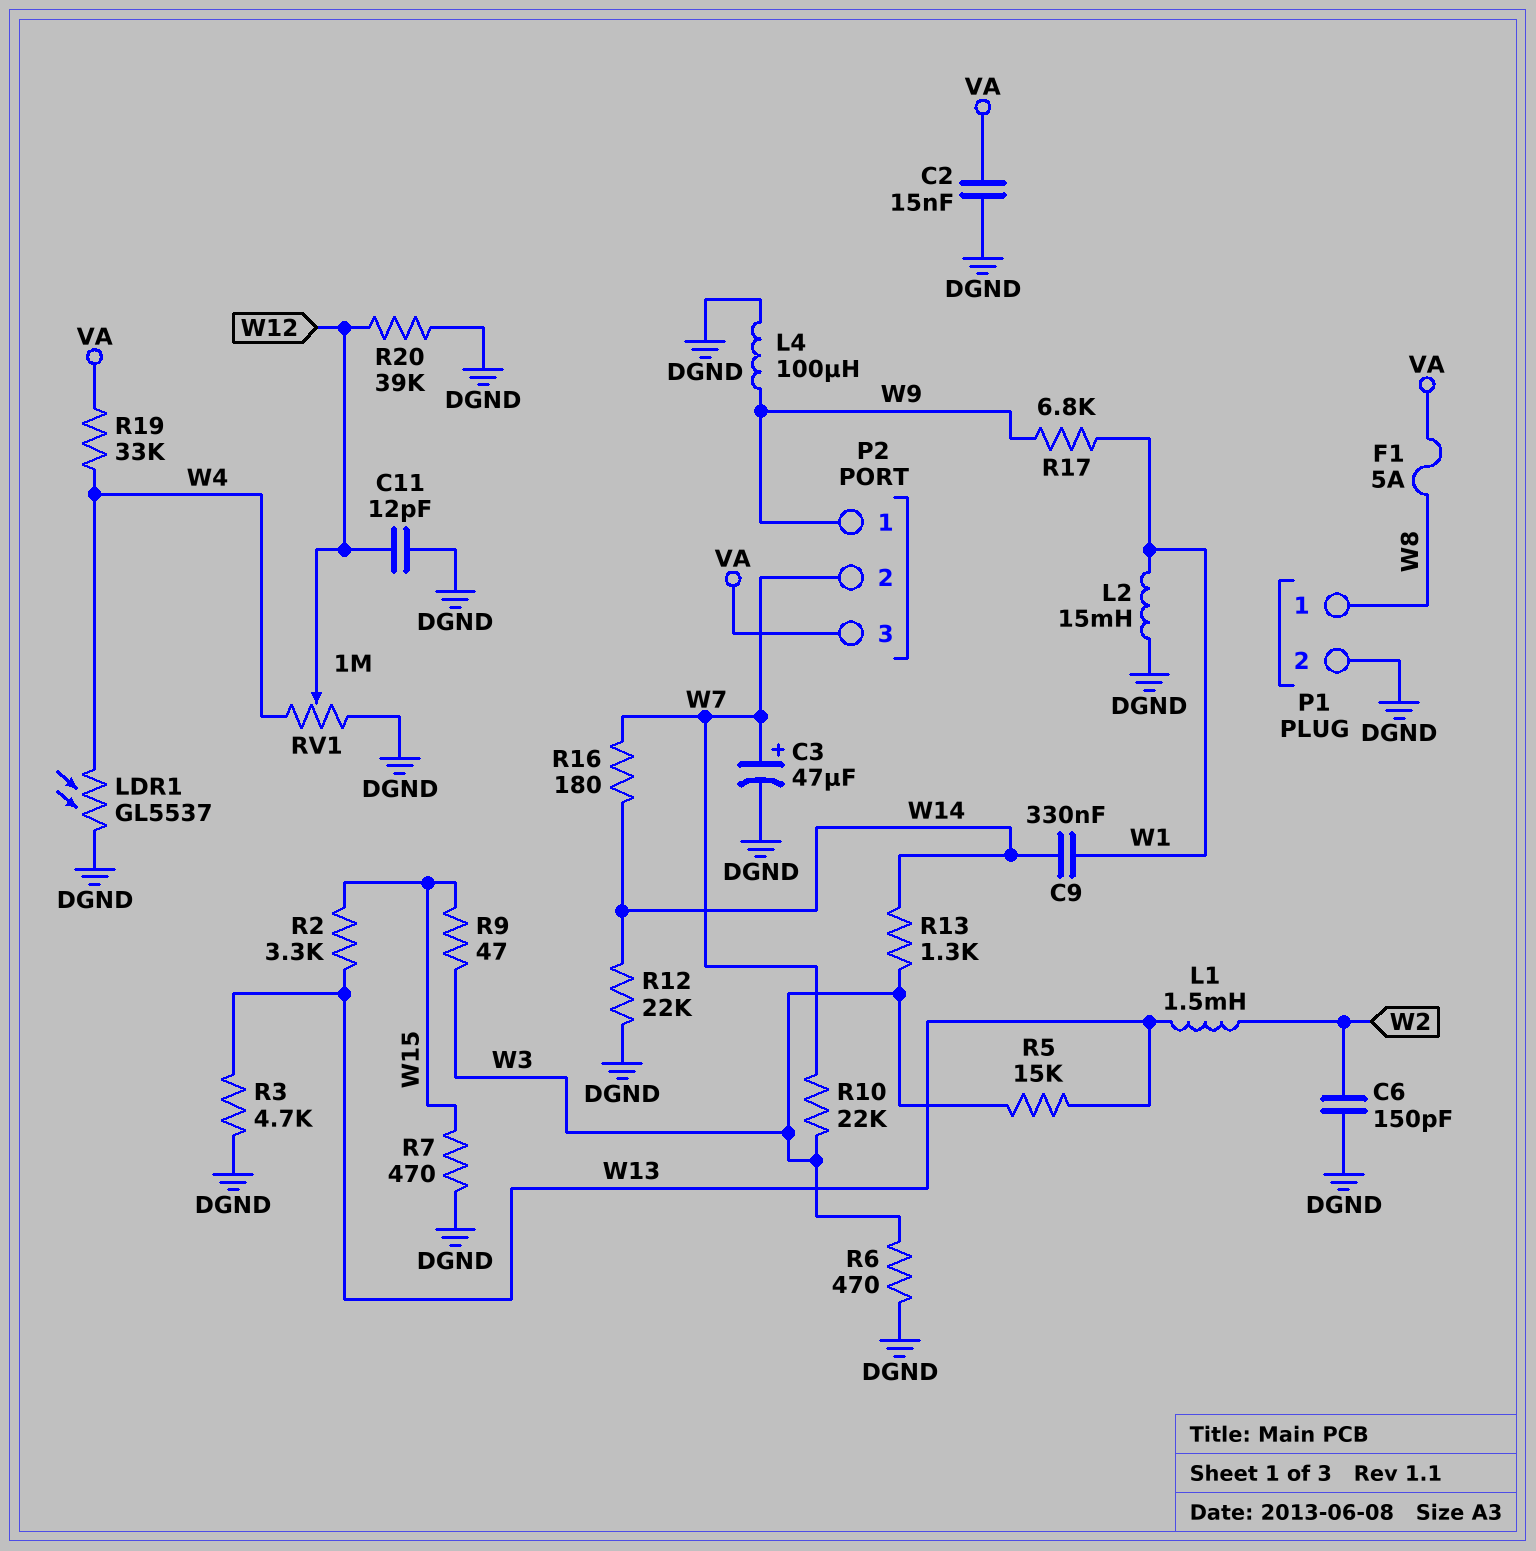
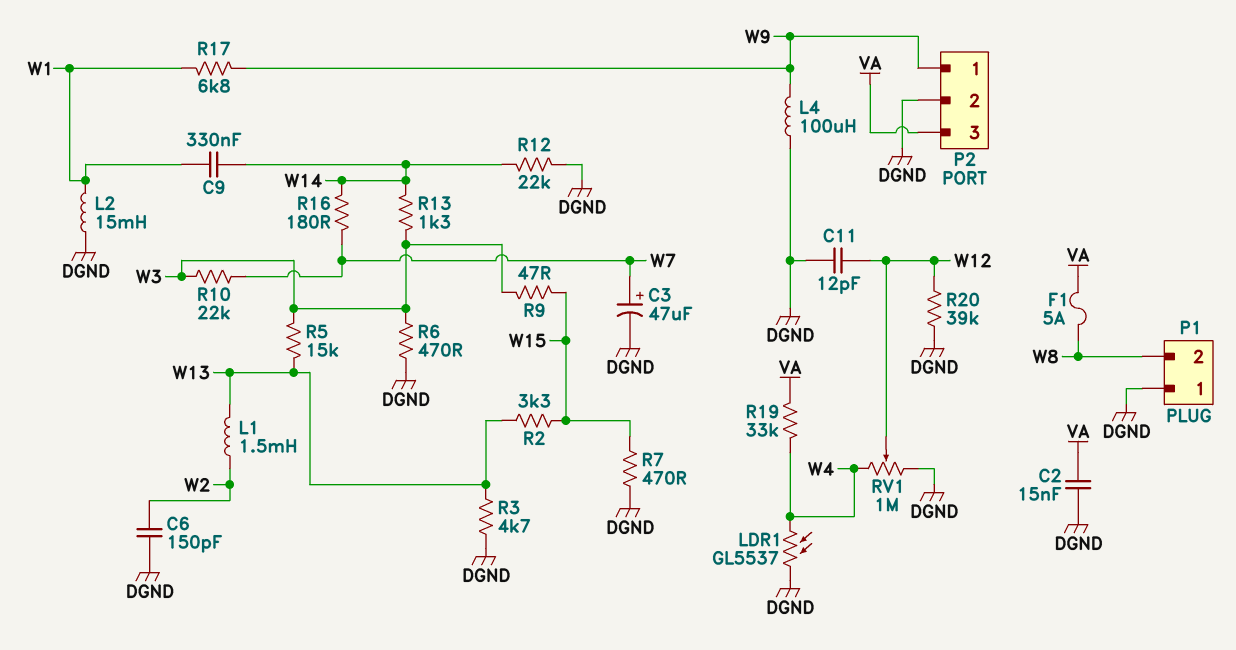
P1 pin 1: W8 -> DGND
P1 pin 2: DGND -> W8
P2 pin 2: W7 -> DGND

